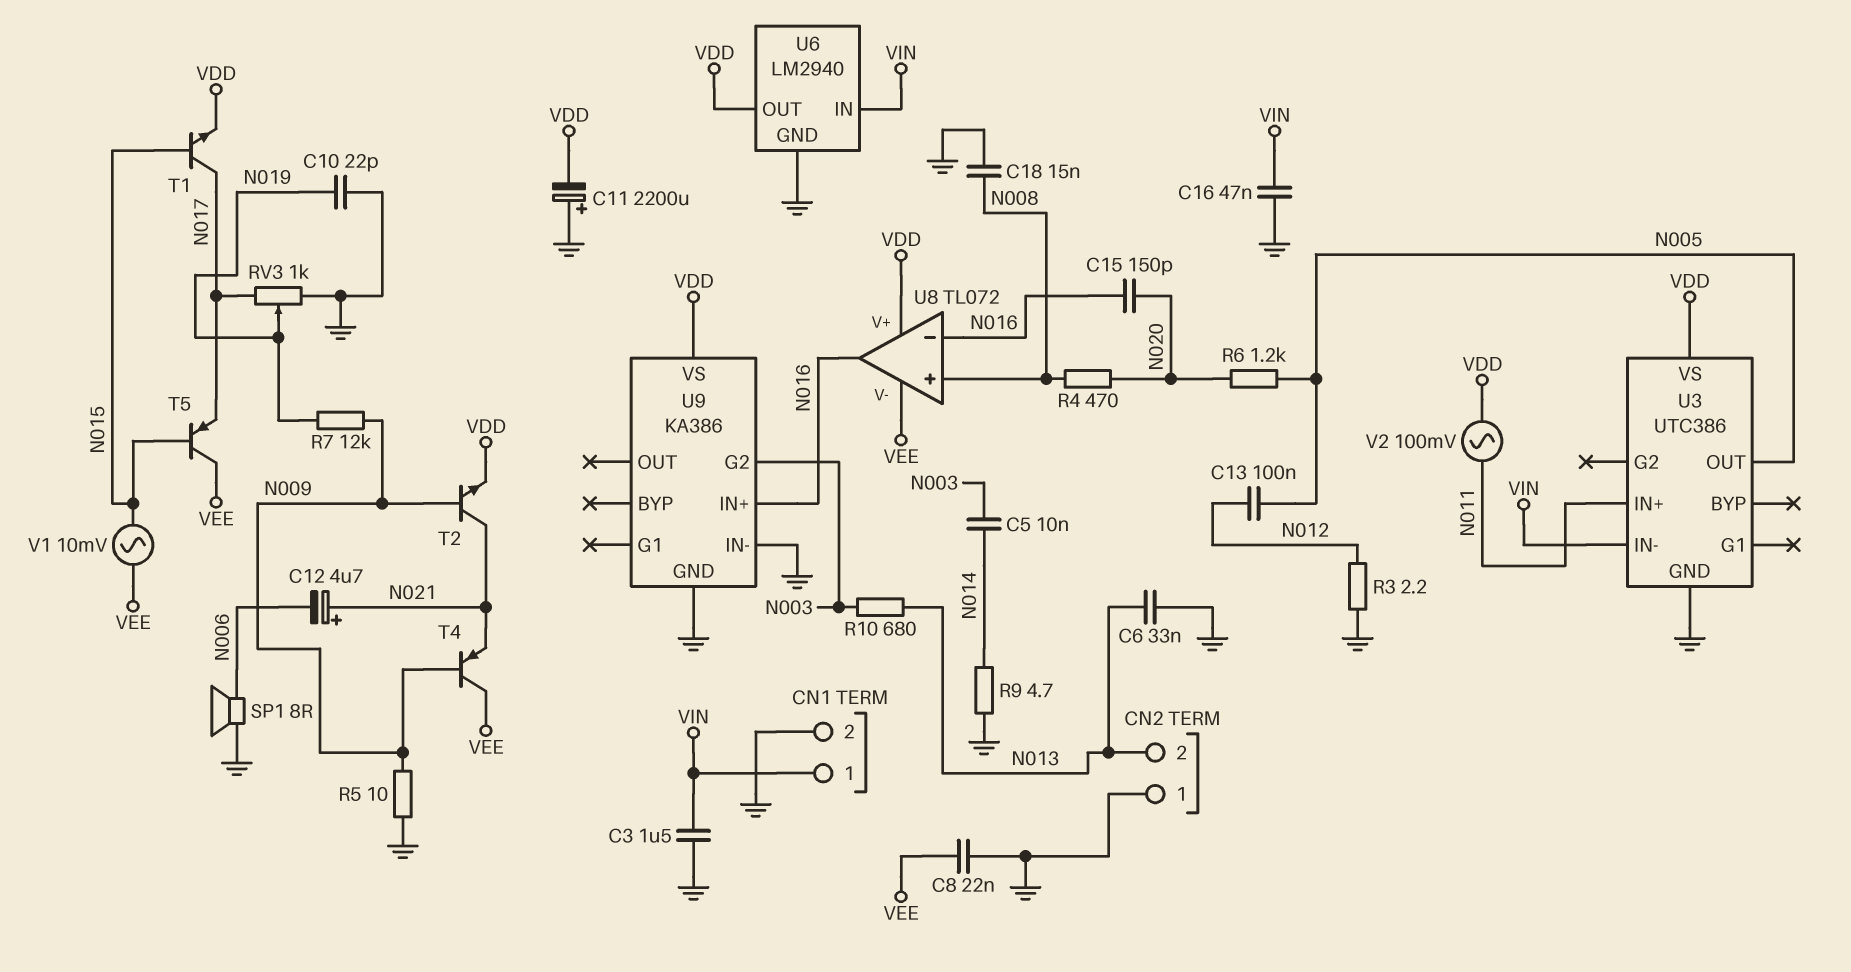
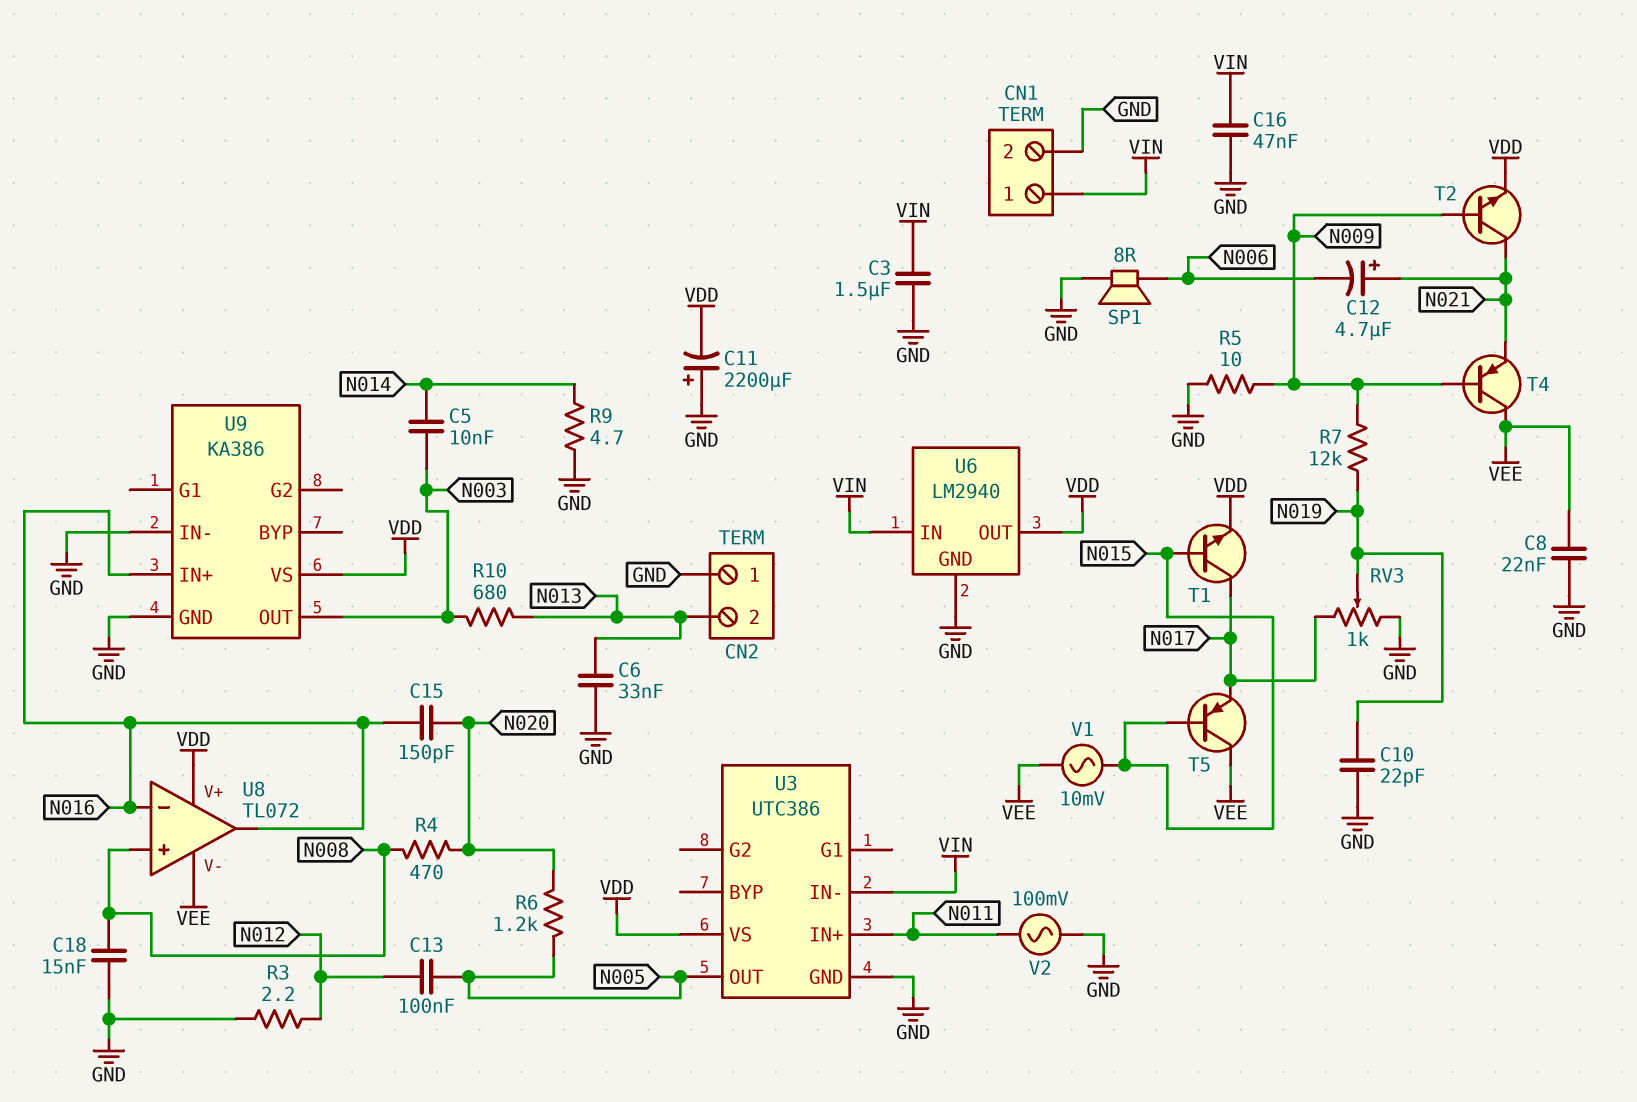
U9 pin G2: N003 -> none
U9 pin OUT: none -> N003
V2: AC 100mV (N011, VDD) -> AC 100mV (GND, N011)

